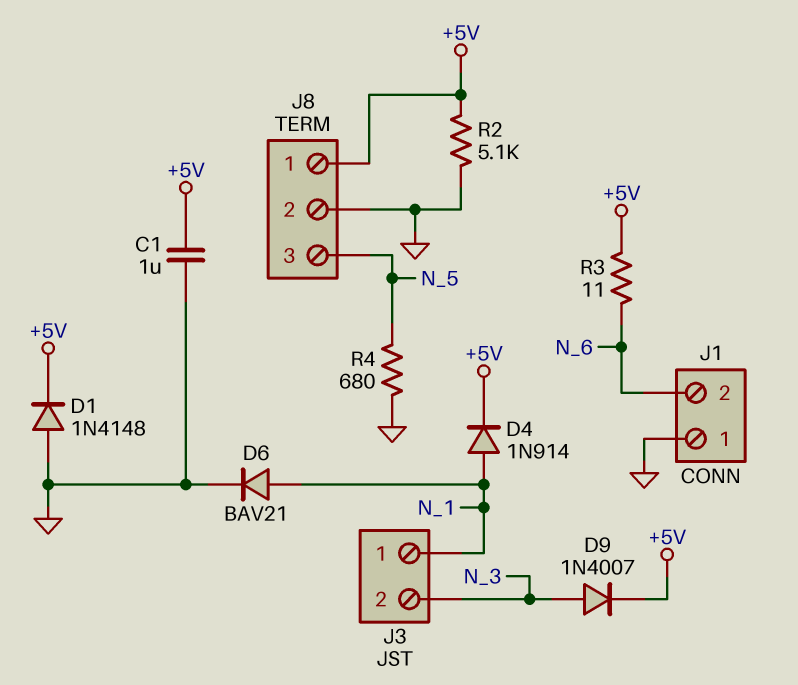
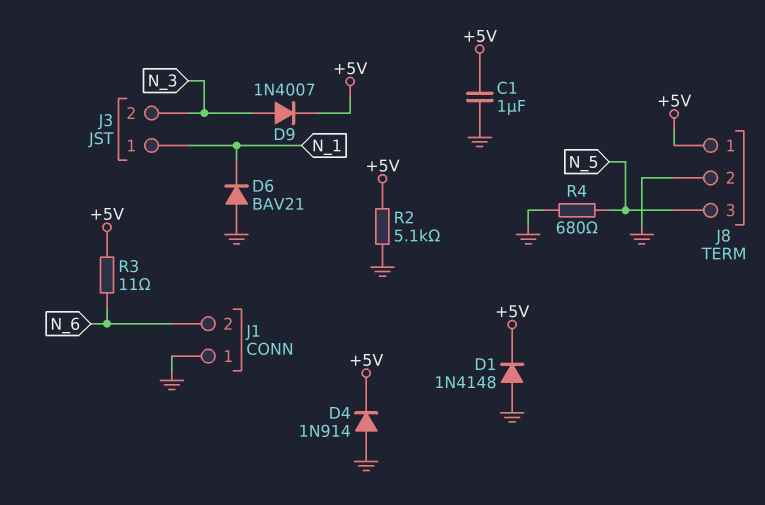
D4: diode 1N914 (A N_1, K +5V) -> diode 1N914 (A GND, K +5V)
D6: diode BAV21 (A N_1, K GND) -> diode BAV21 (A GND, K N_1)

